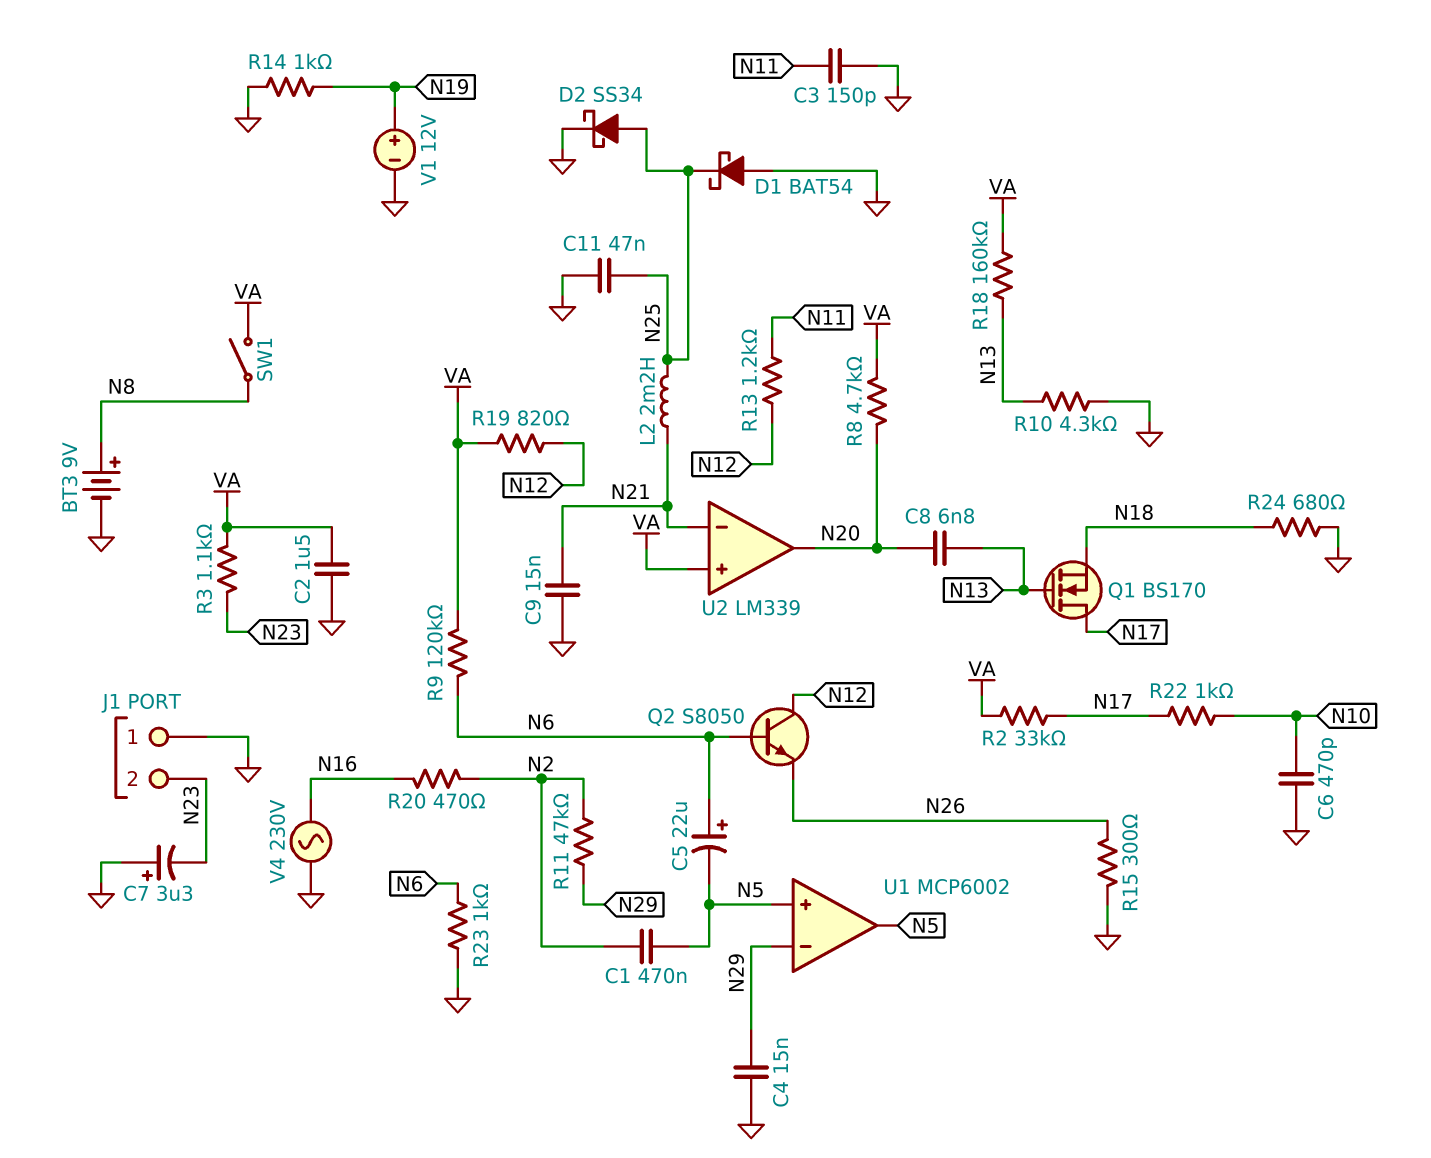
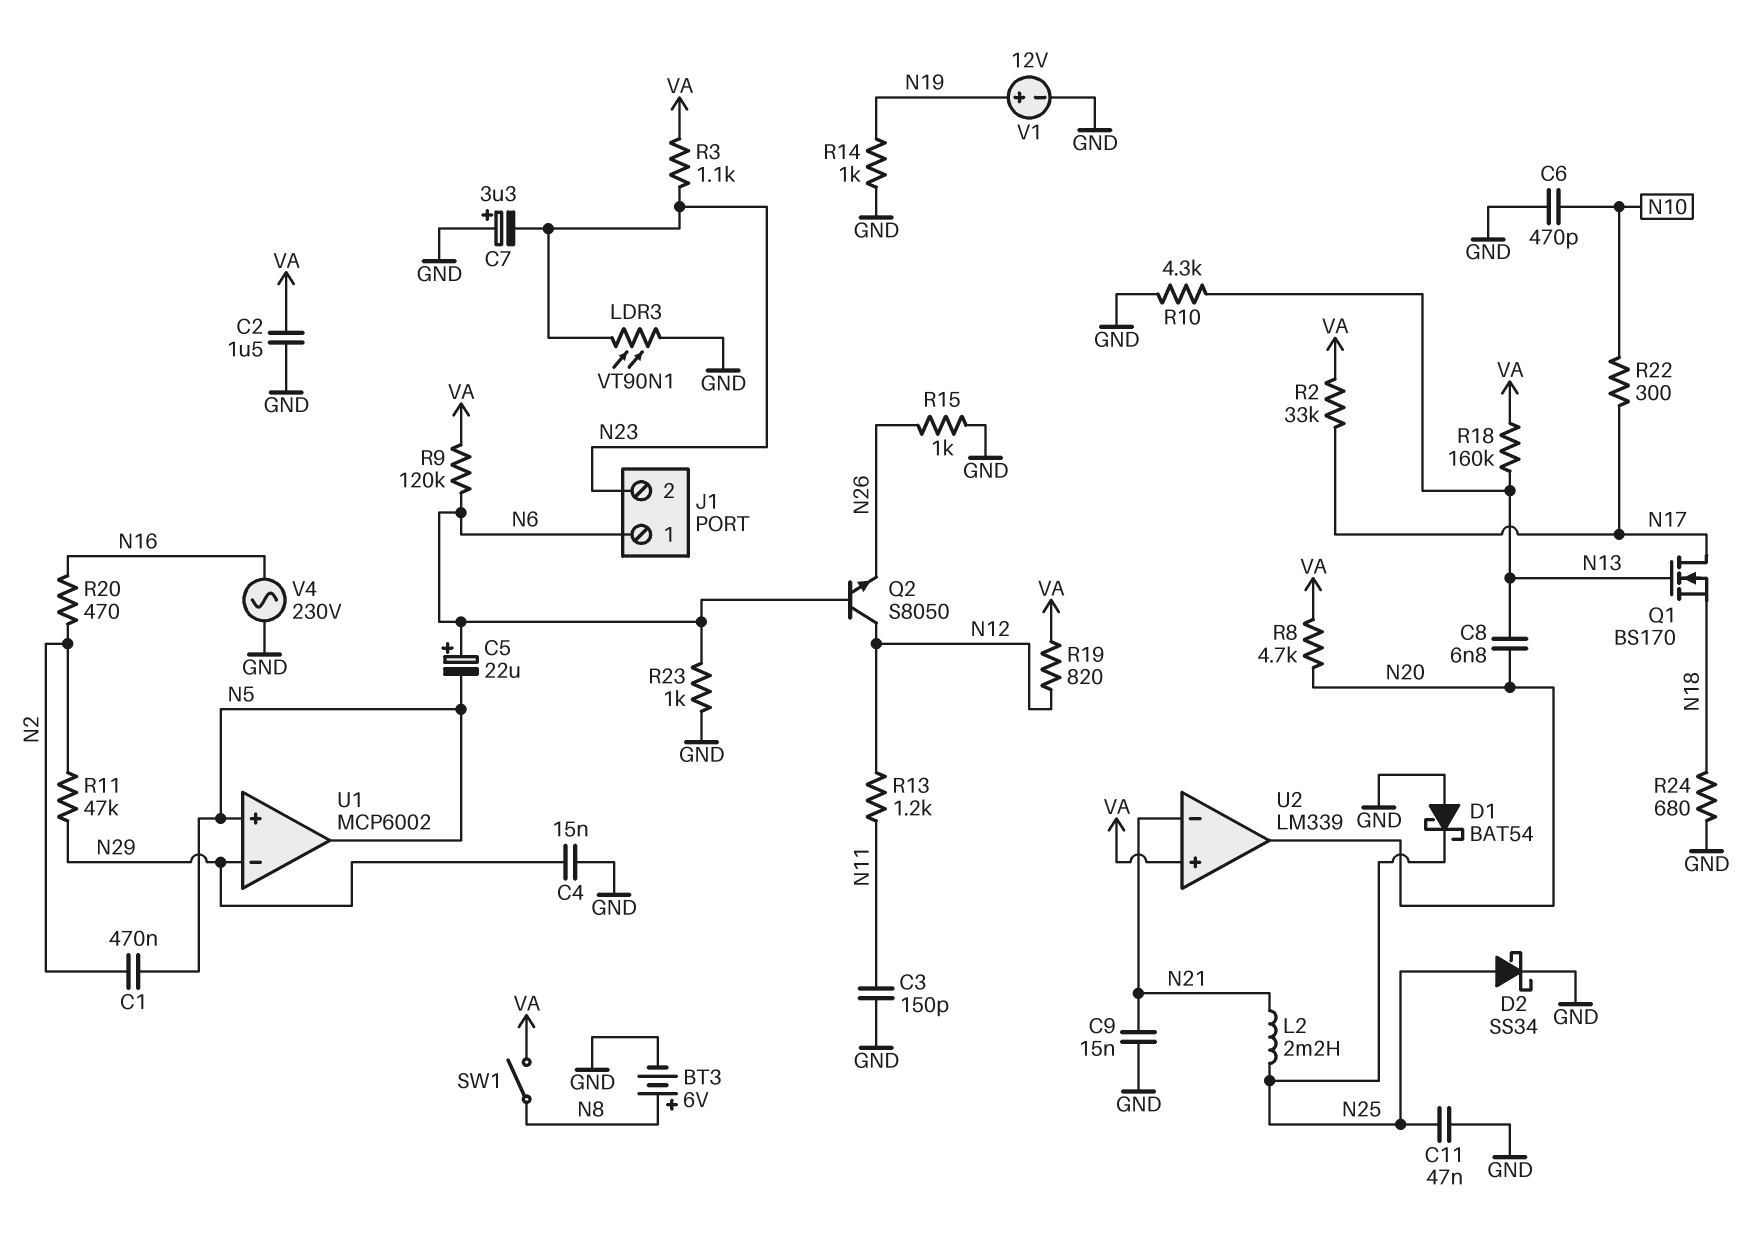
BT3: 9V (plus N8, minus GND) -> 6V (plus N8, minus GND)
J1 pin 1: GND -> N6
LDR3: none -> VT90N1 (GND, N23)
R15: 300 (GND, N26) -> 1k (GND, N26)
R22: 1k (N10, N17) -> 300 (N10, N17)

